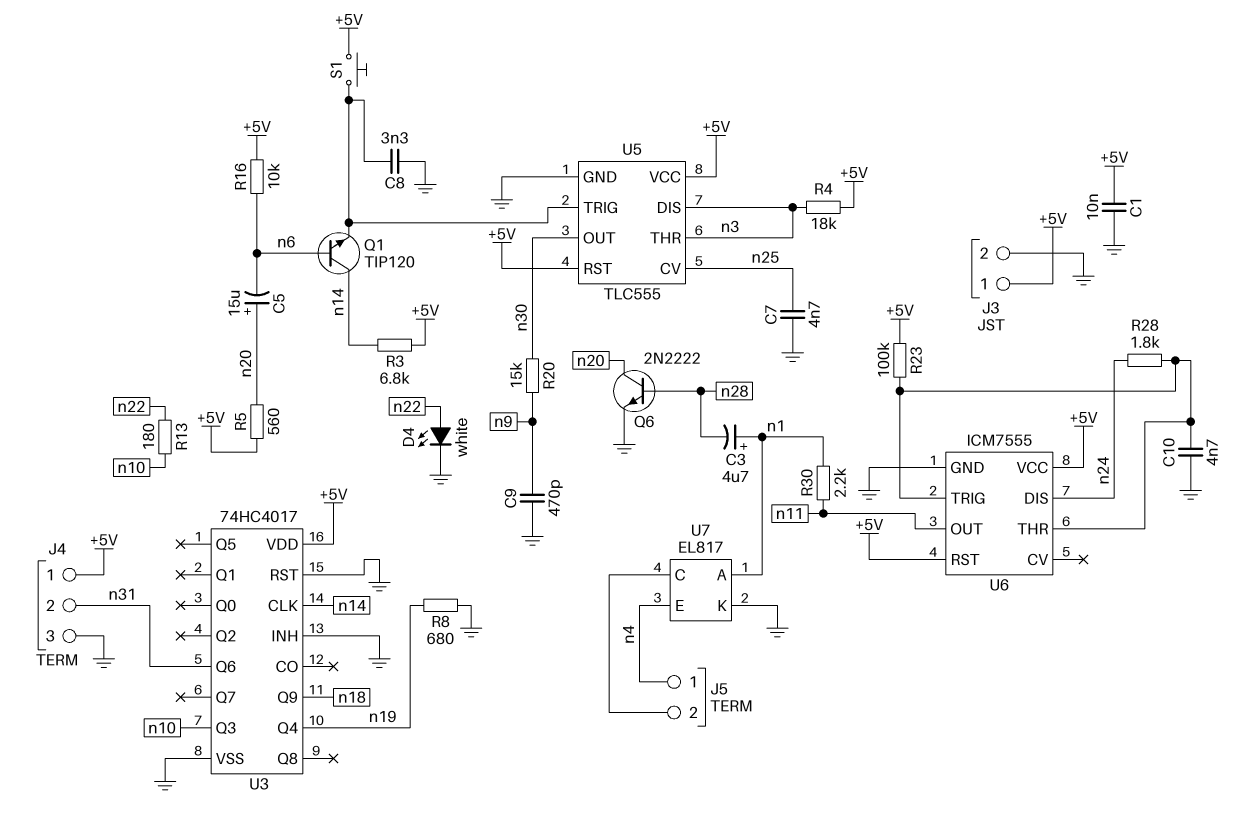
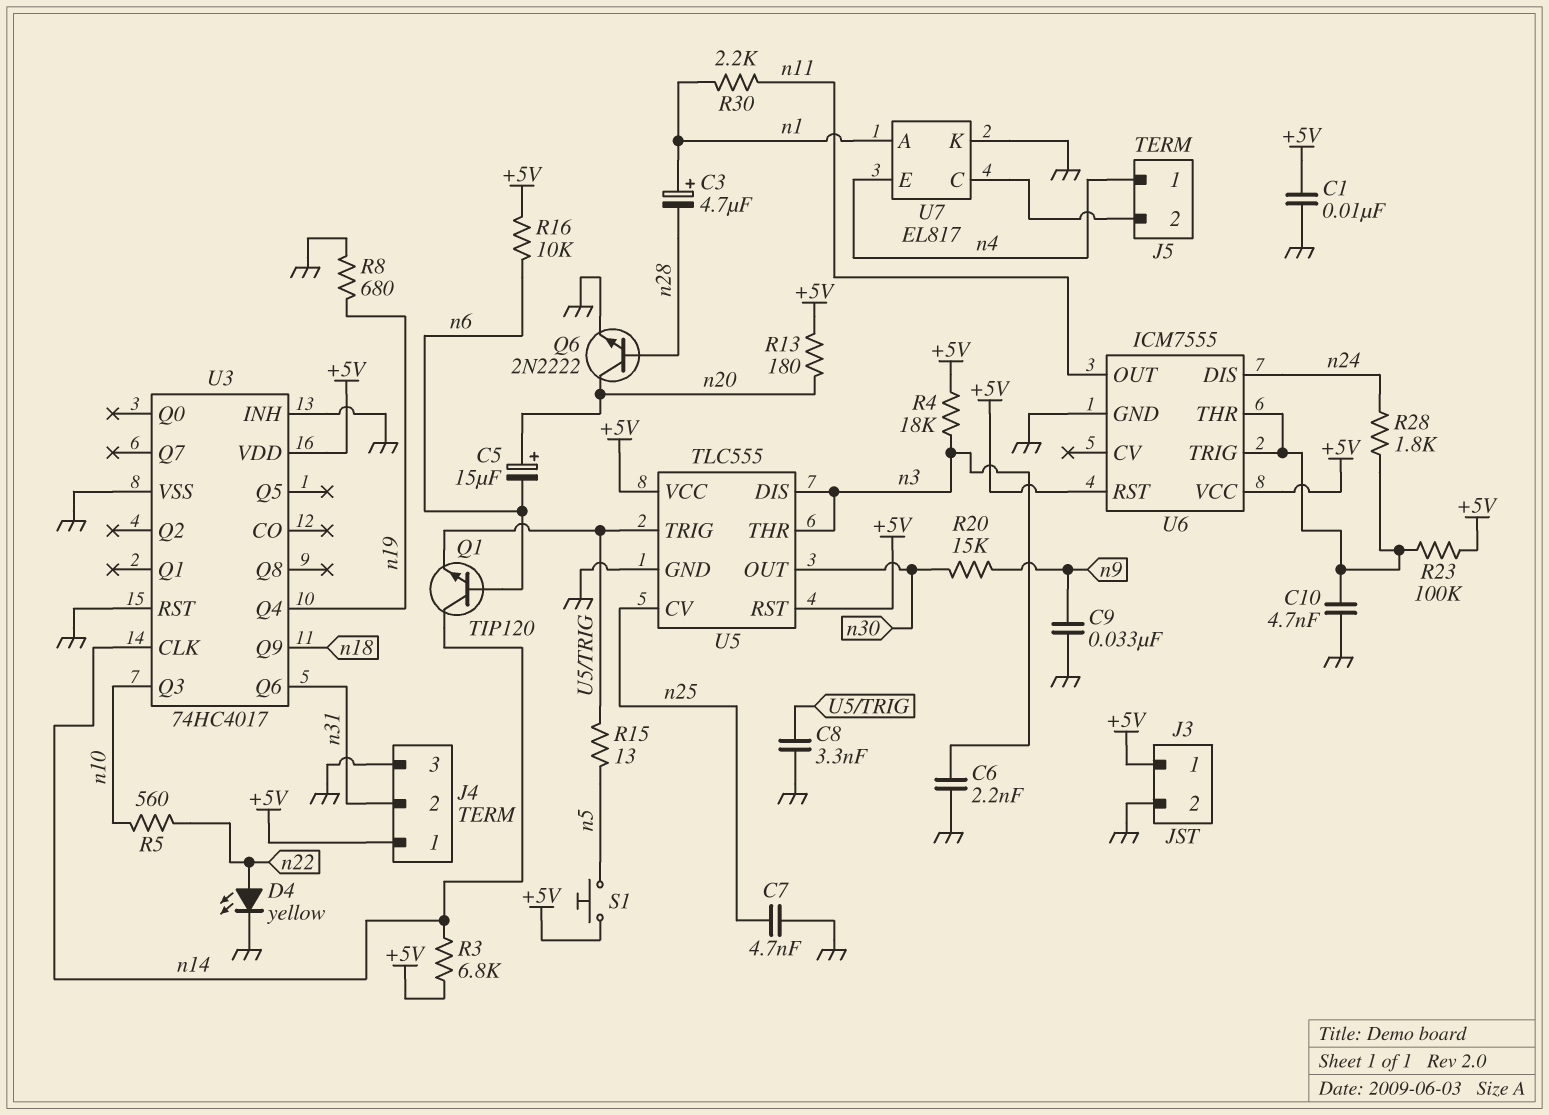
C6: none -> 2.2nF (GND, n3)
C9: 470pF (GND, n9) -> 33nF (GND, n9)
D4: LED white (A n22, K GND) -> LED yellow (A n22, K GND)
R5: 560 (+5V, n20) -> 560 (n10, n22)
R13: 180 (n10, n22) -> 180 (+5V, n20)
R15: none -> 13 (U5/TRIG, n5)
S1: button (+5V, U5/TRIG) -> button (+5V, n5)

